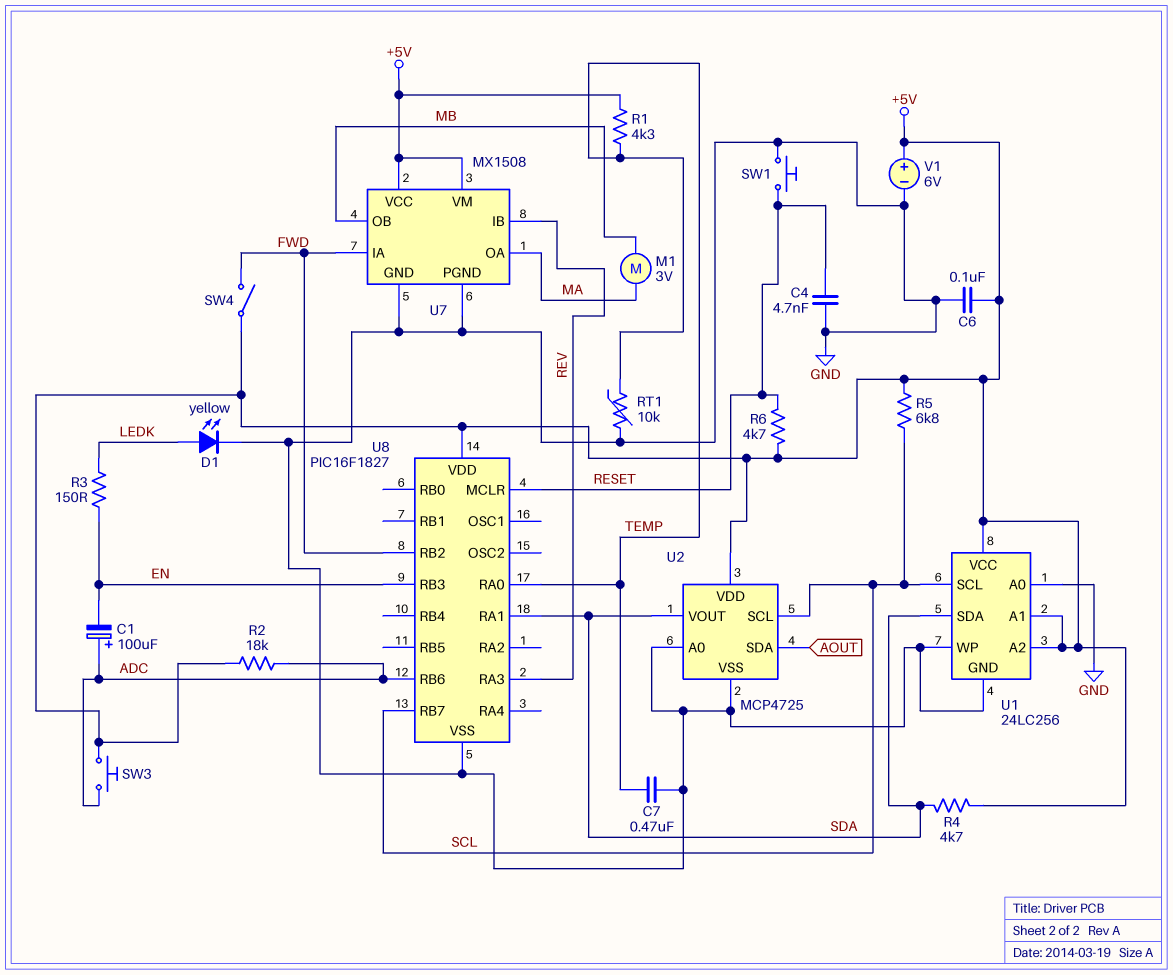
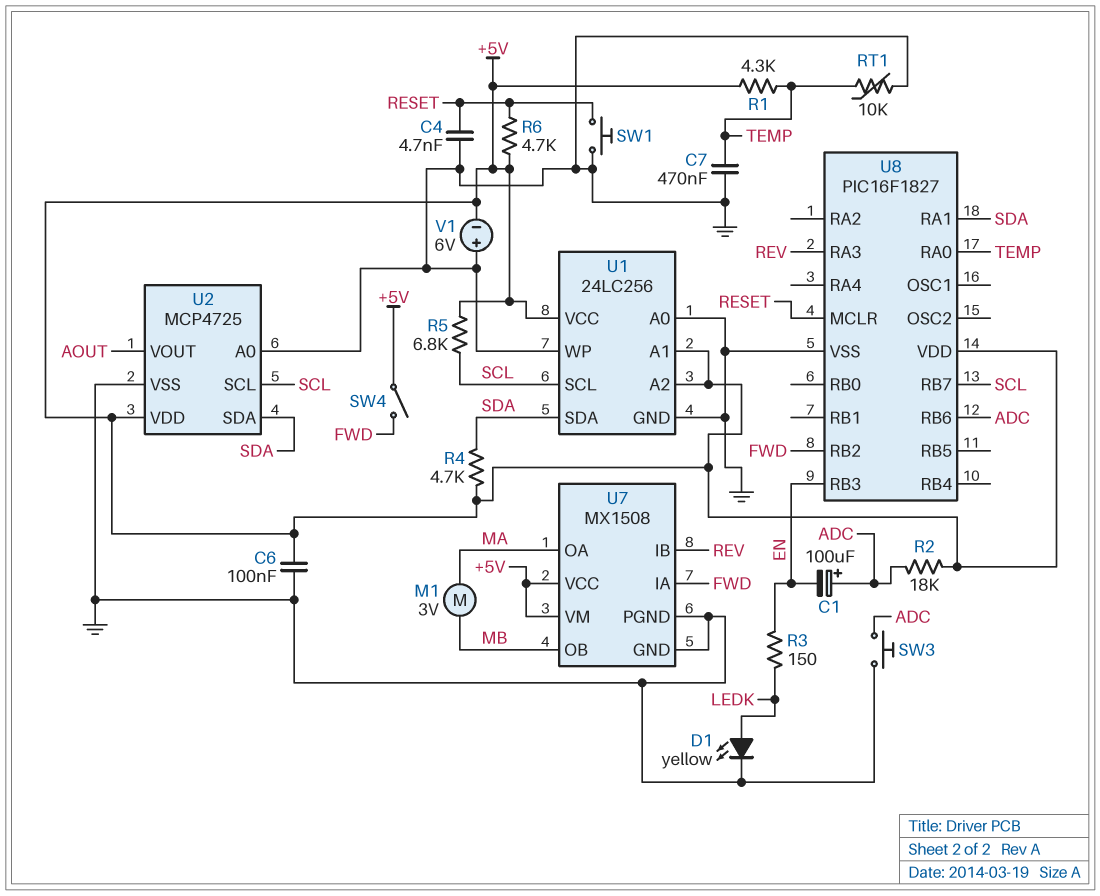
SW3: button (+5V, ADC) -> button (ADC, GND)
U2 pin SDA: AOUT -> SDA
U2 pin VOUT: SDA -> AOUT
V1: 6V (plus +5V, minus GND) -> 6V (plus GND, minus +5V)

